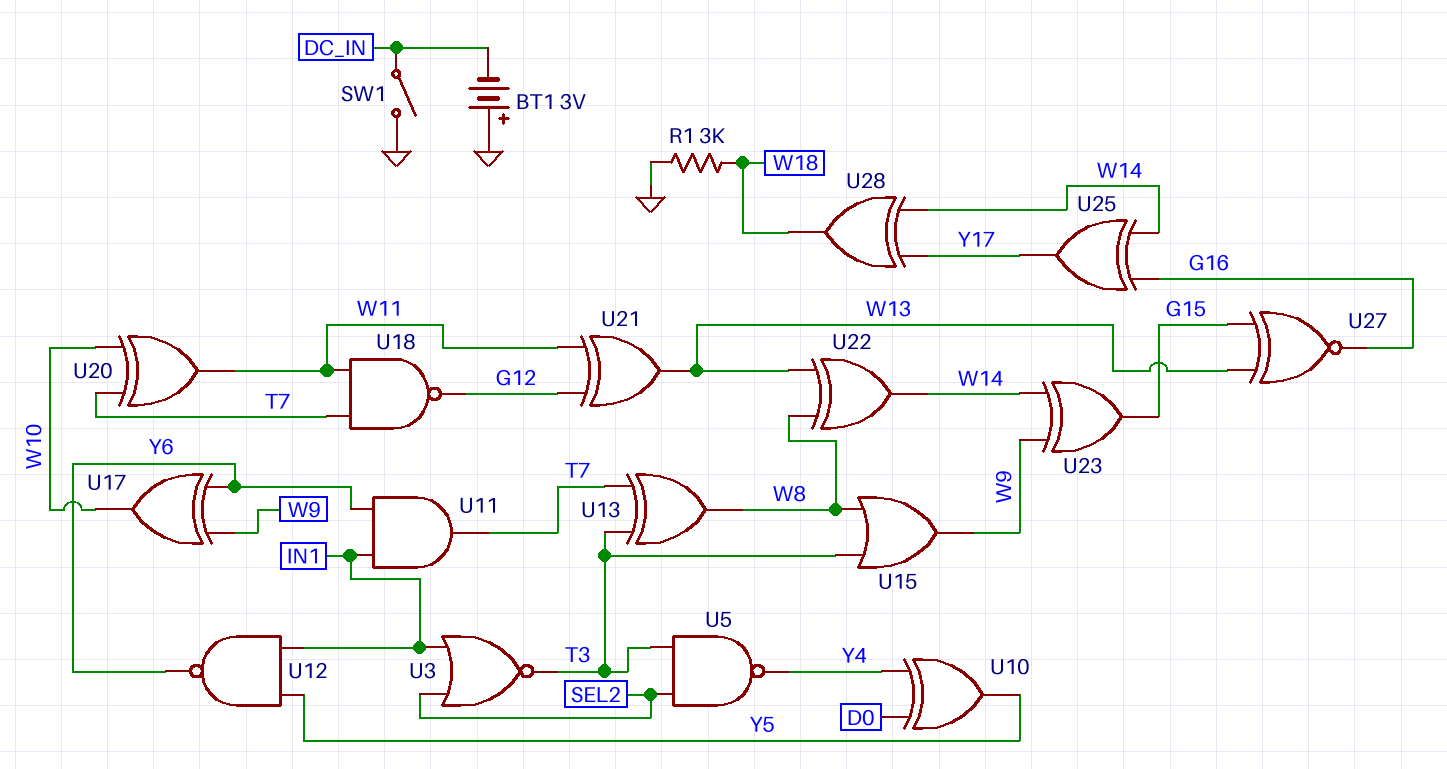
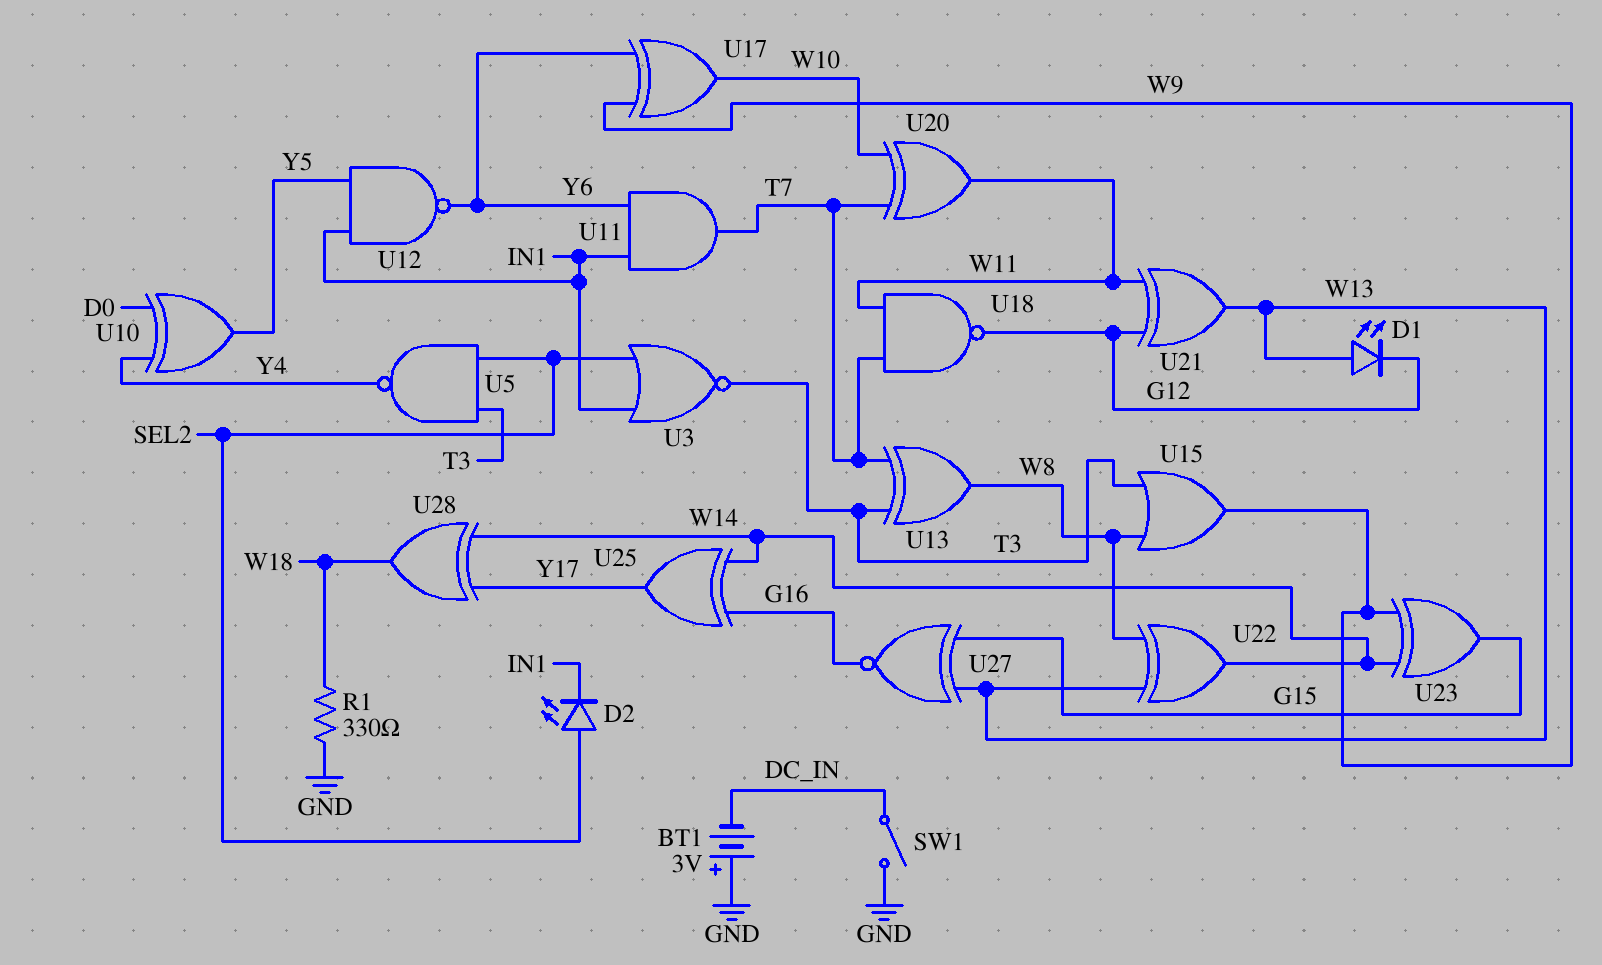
D1: none -> LED (A W13, K G12)
D2: none -> LED (A SEL2, K IN1)
R1: 3k (GND, W18) -> 330 (GND, W18)

